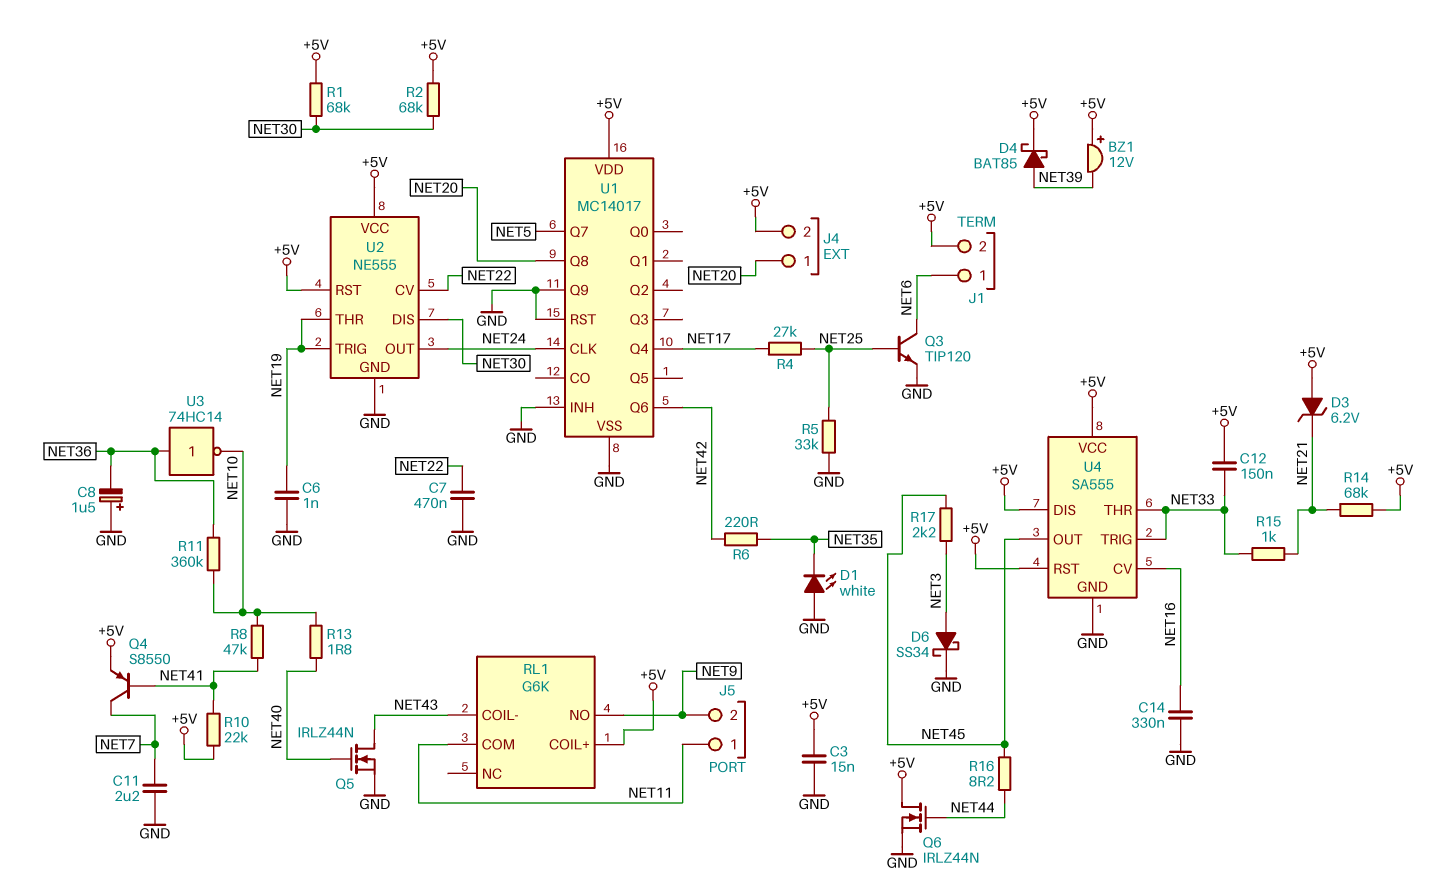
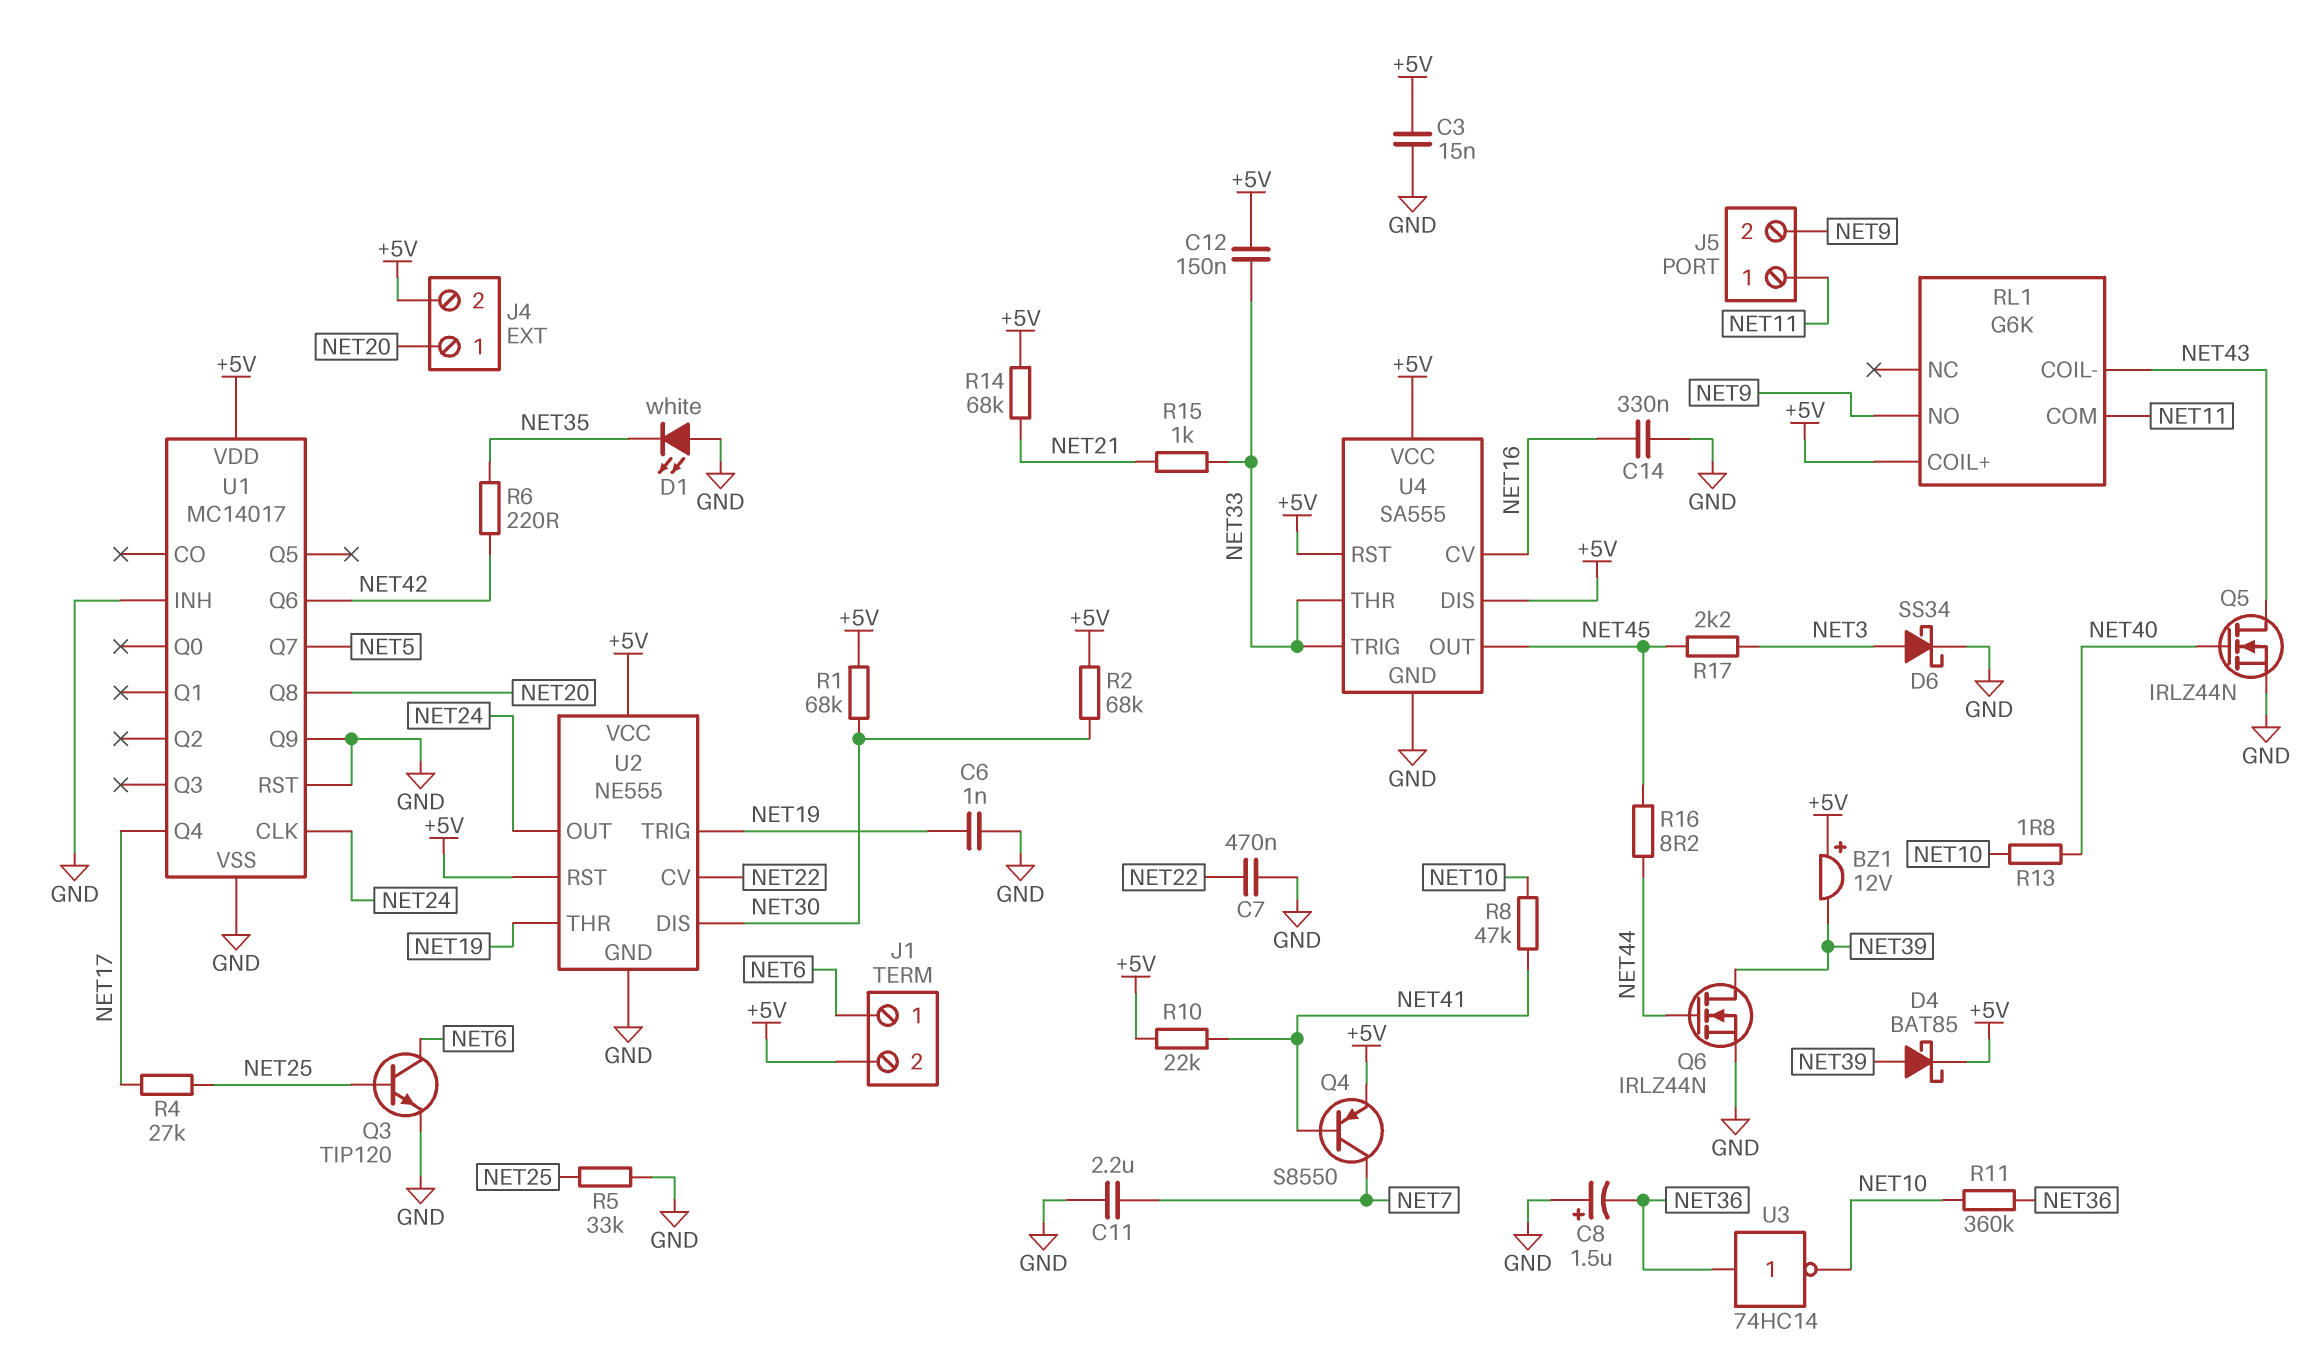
D3: zener 6.2V (A +5V, K NET21) -> none
Q6: NMOS IRLZ44N (G NET44, D +5V, S GND) -> NMOS IRLZ44N (G NET44, D NET39, S GND)

